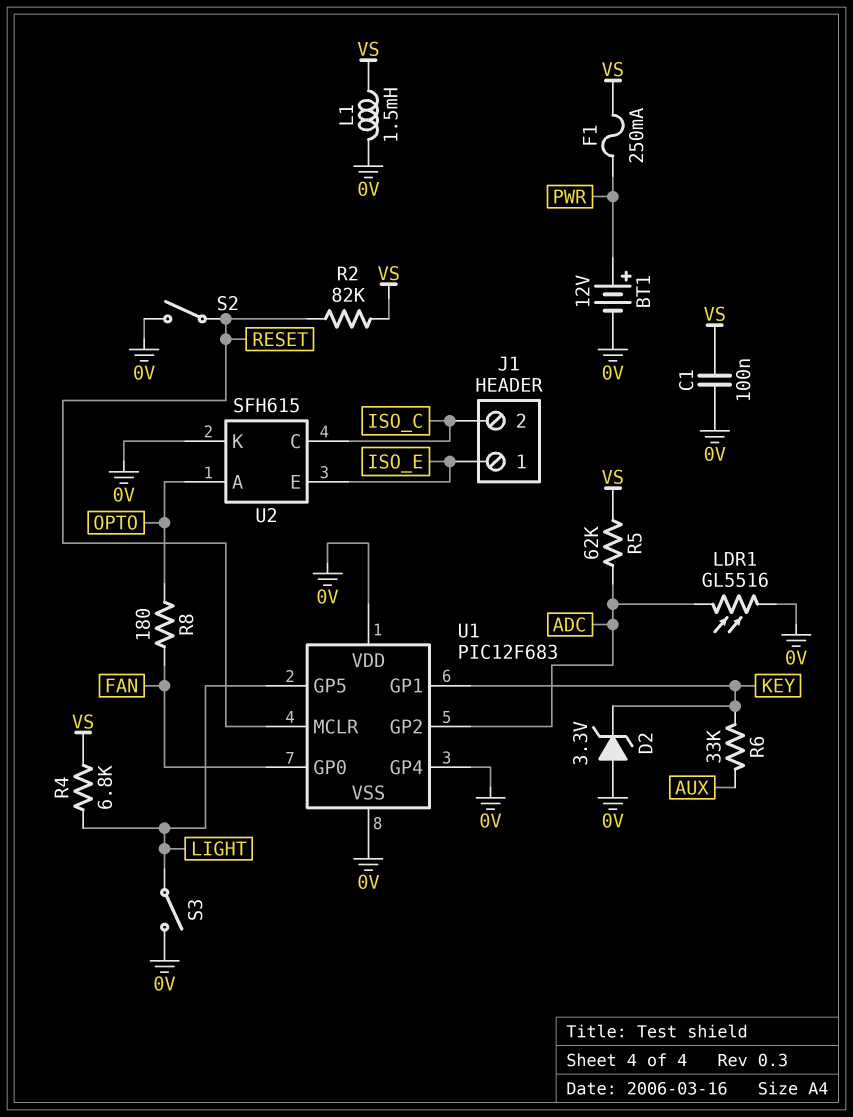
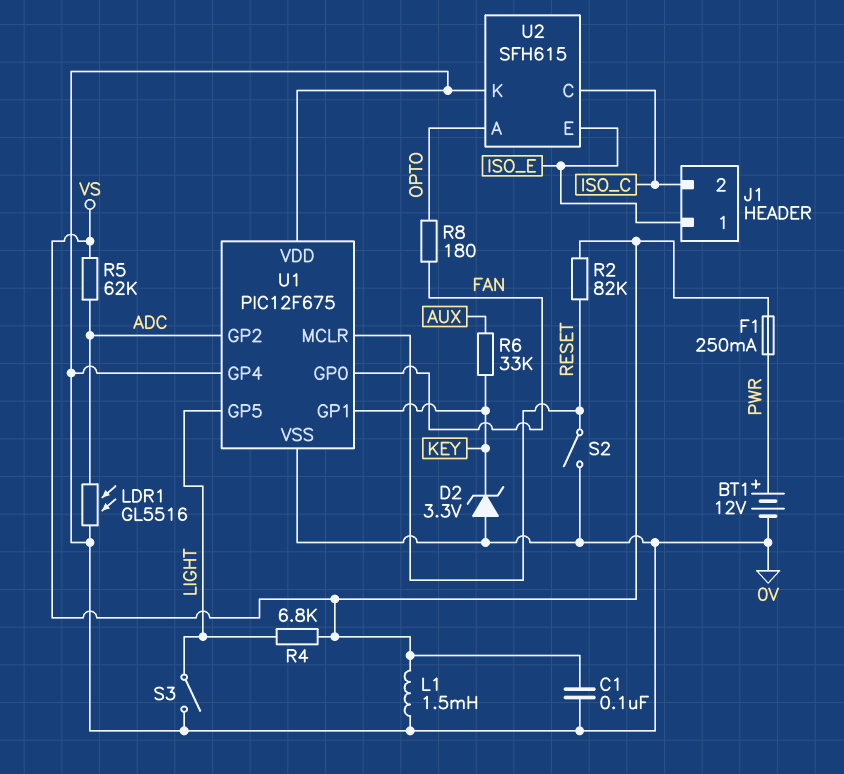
U1: PIC12F683 -> PIC12F675

